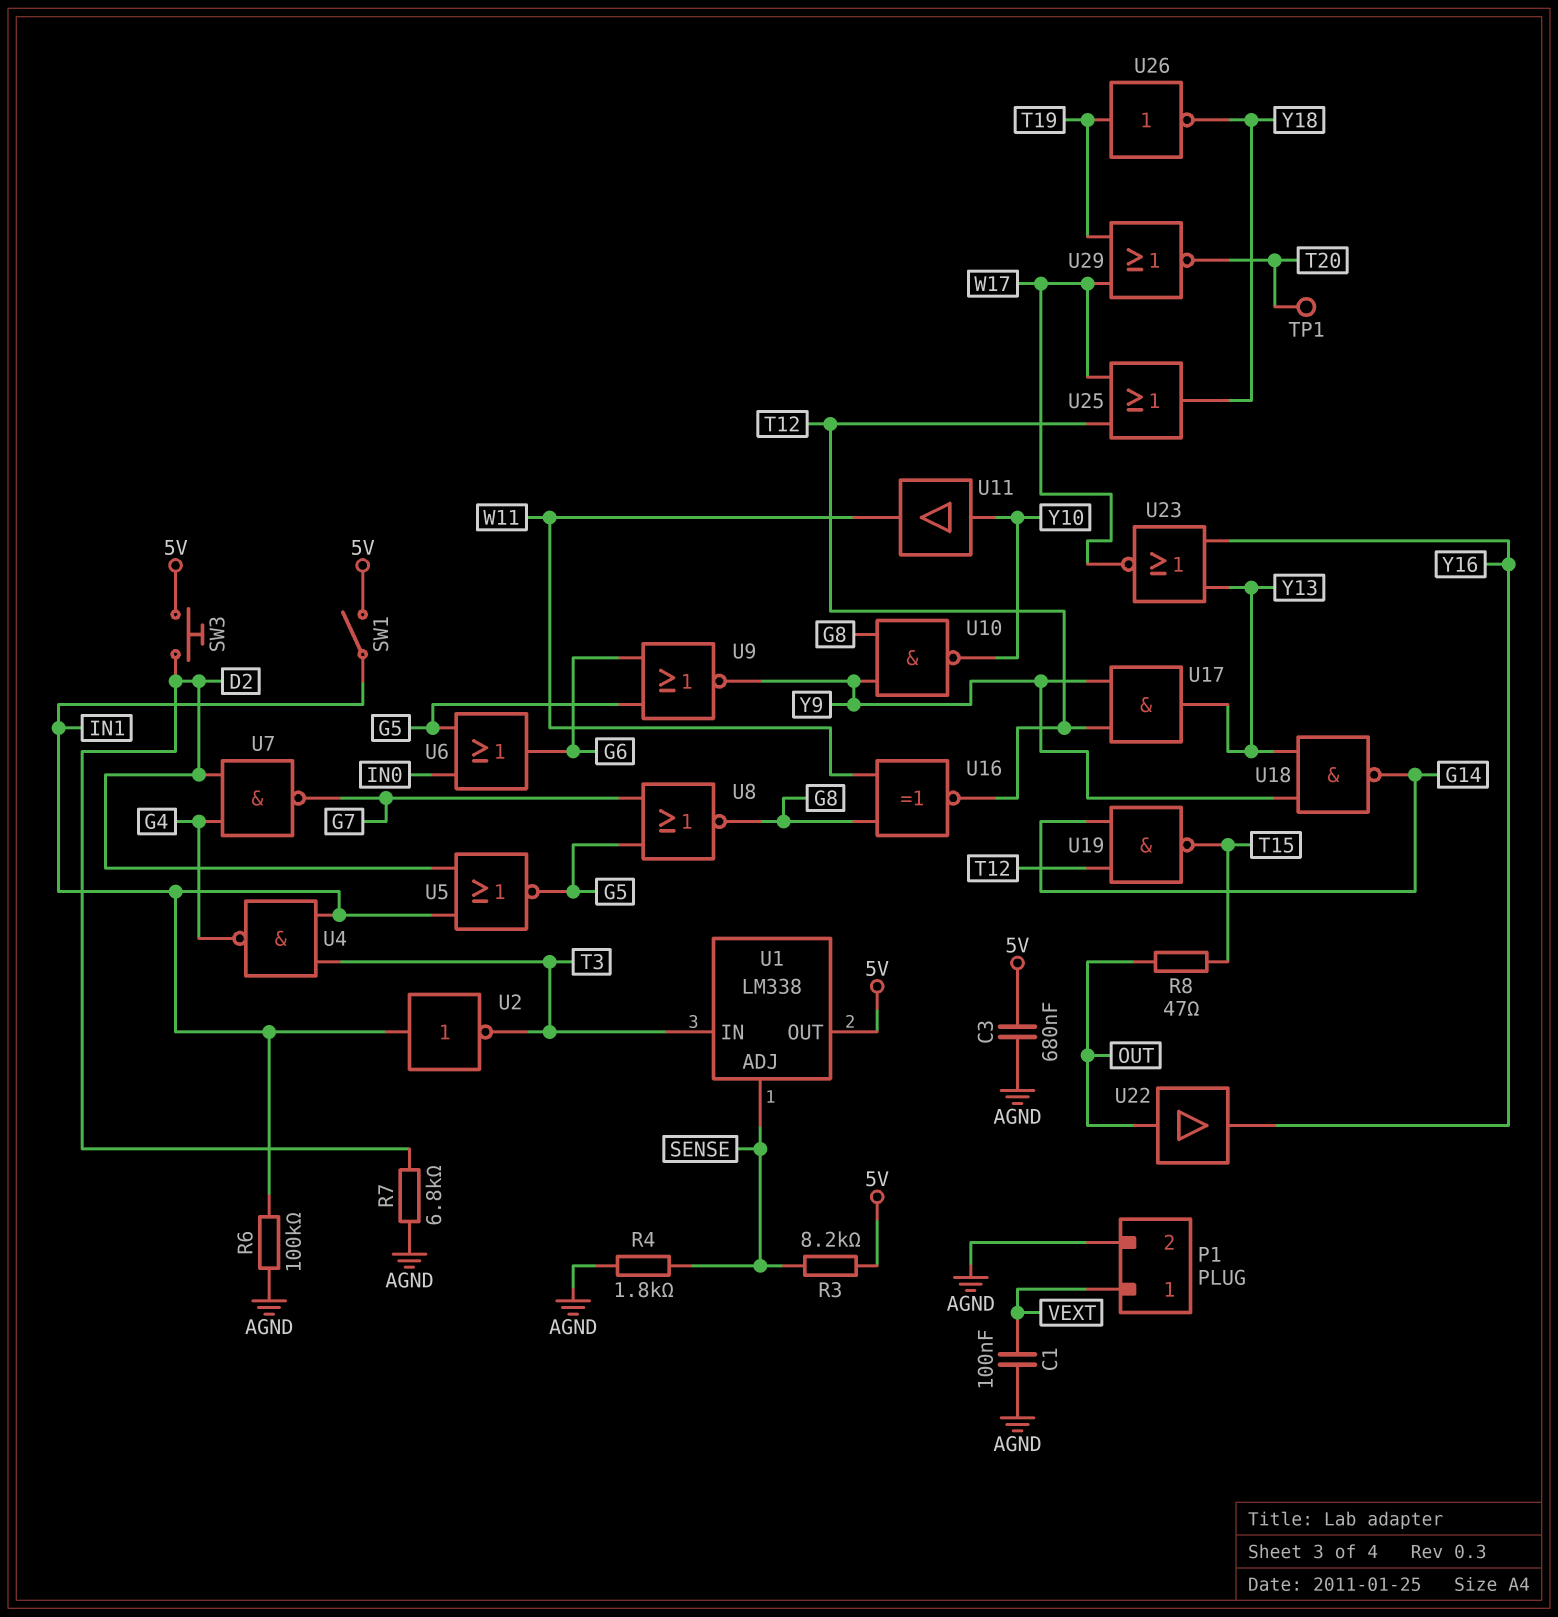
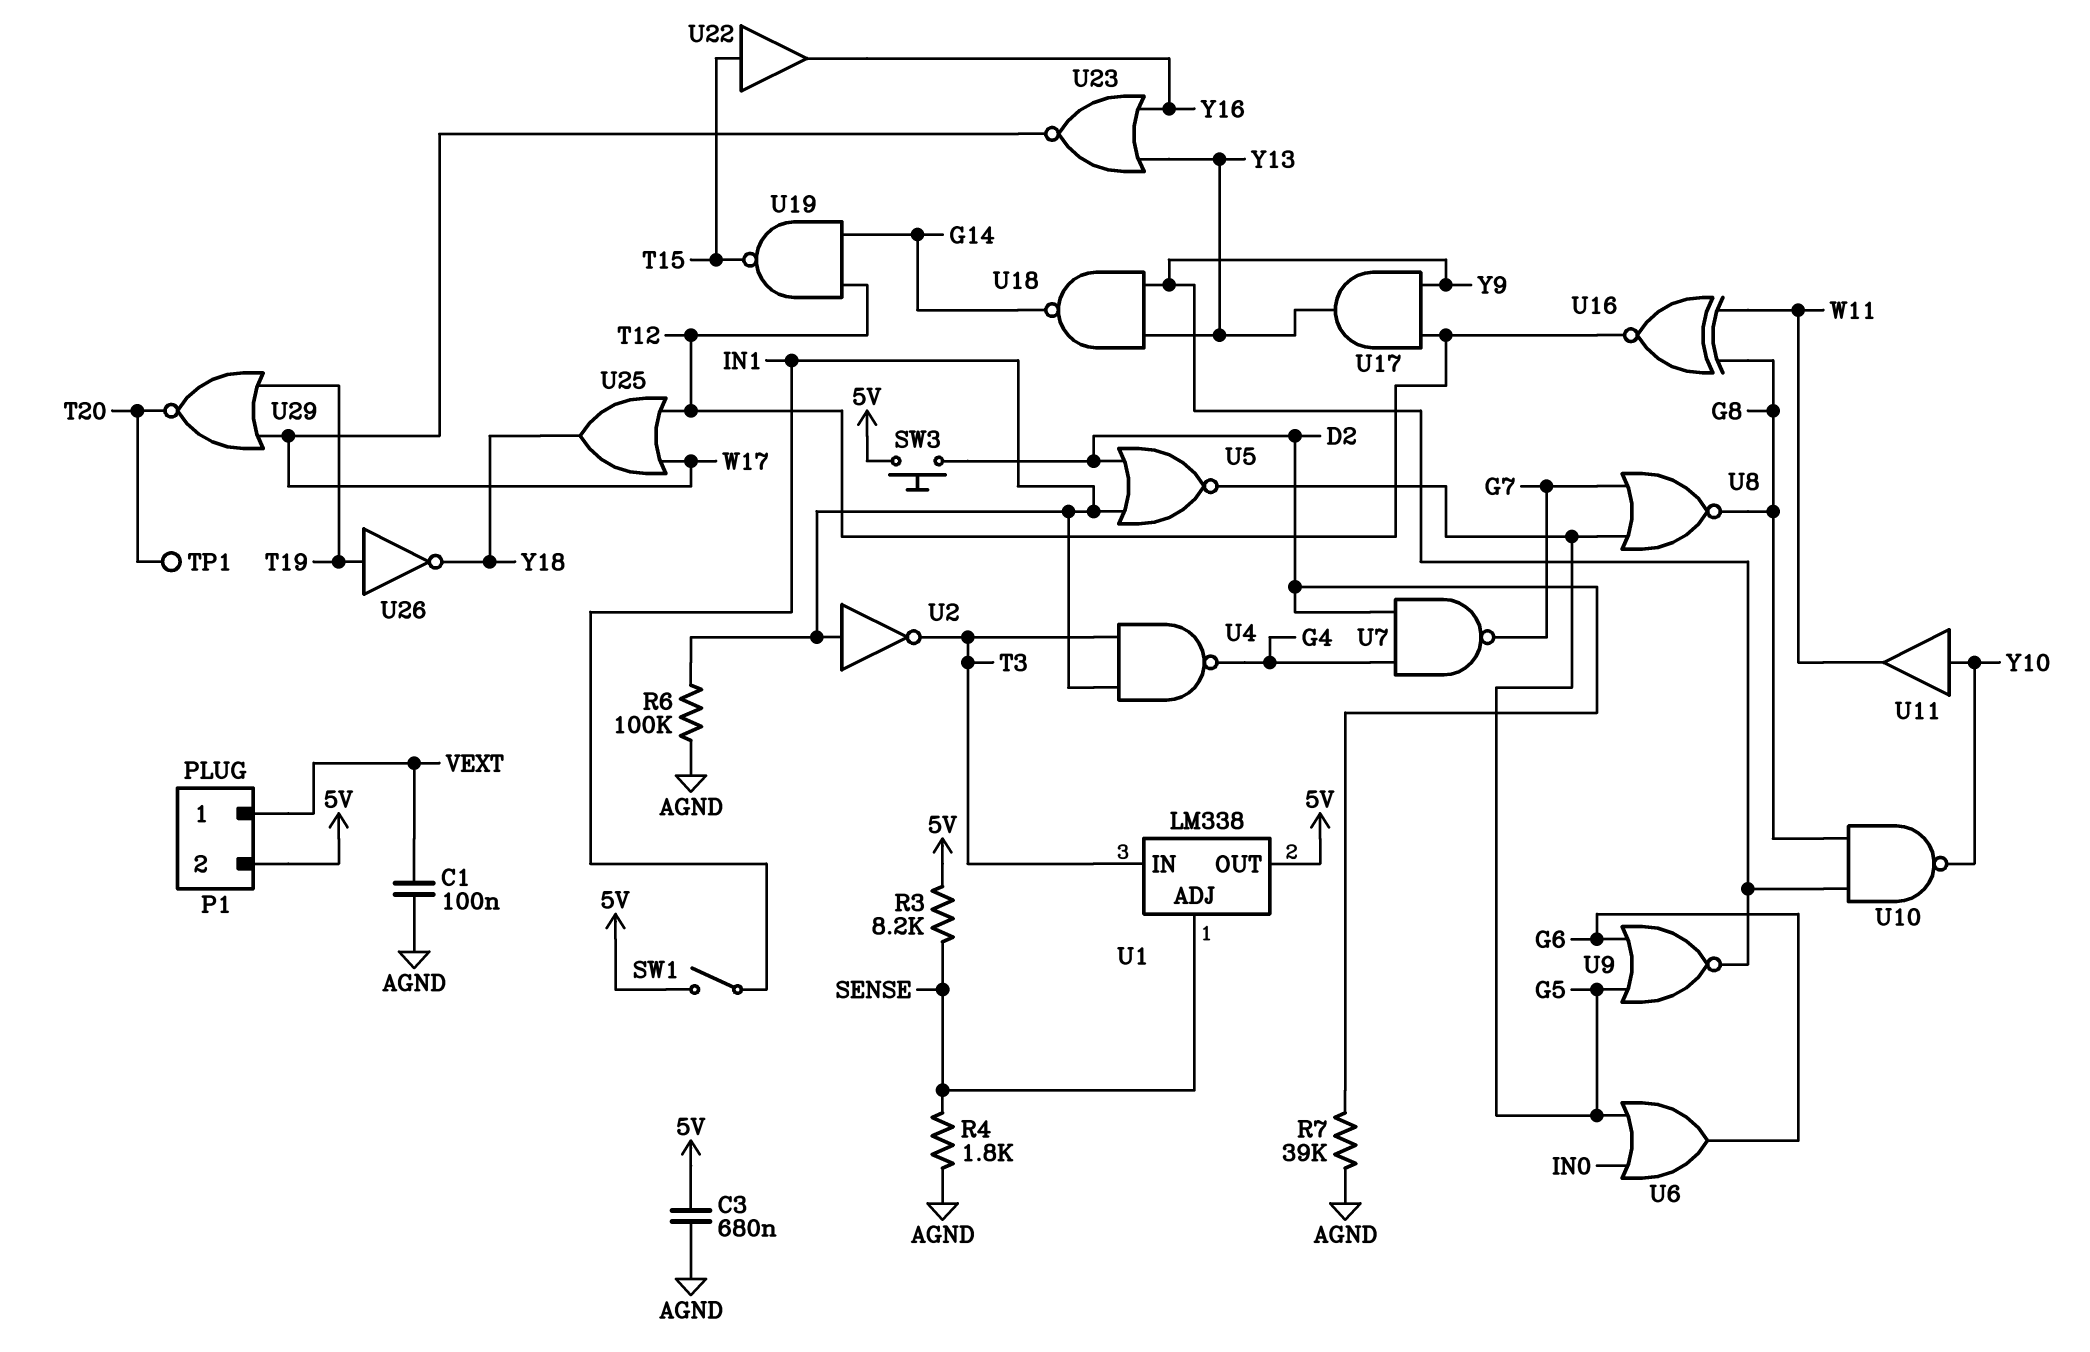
P1 pin 2: AGND -> 5V
R7: 6.8k (AGND, D2) -> 39k (AGND, D2)
R8: 47 (OUT, T15) -> none
U22: buffer (in OUT, out Y16) -> buffer (in T15, out Y16)

